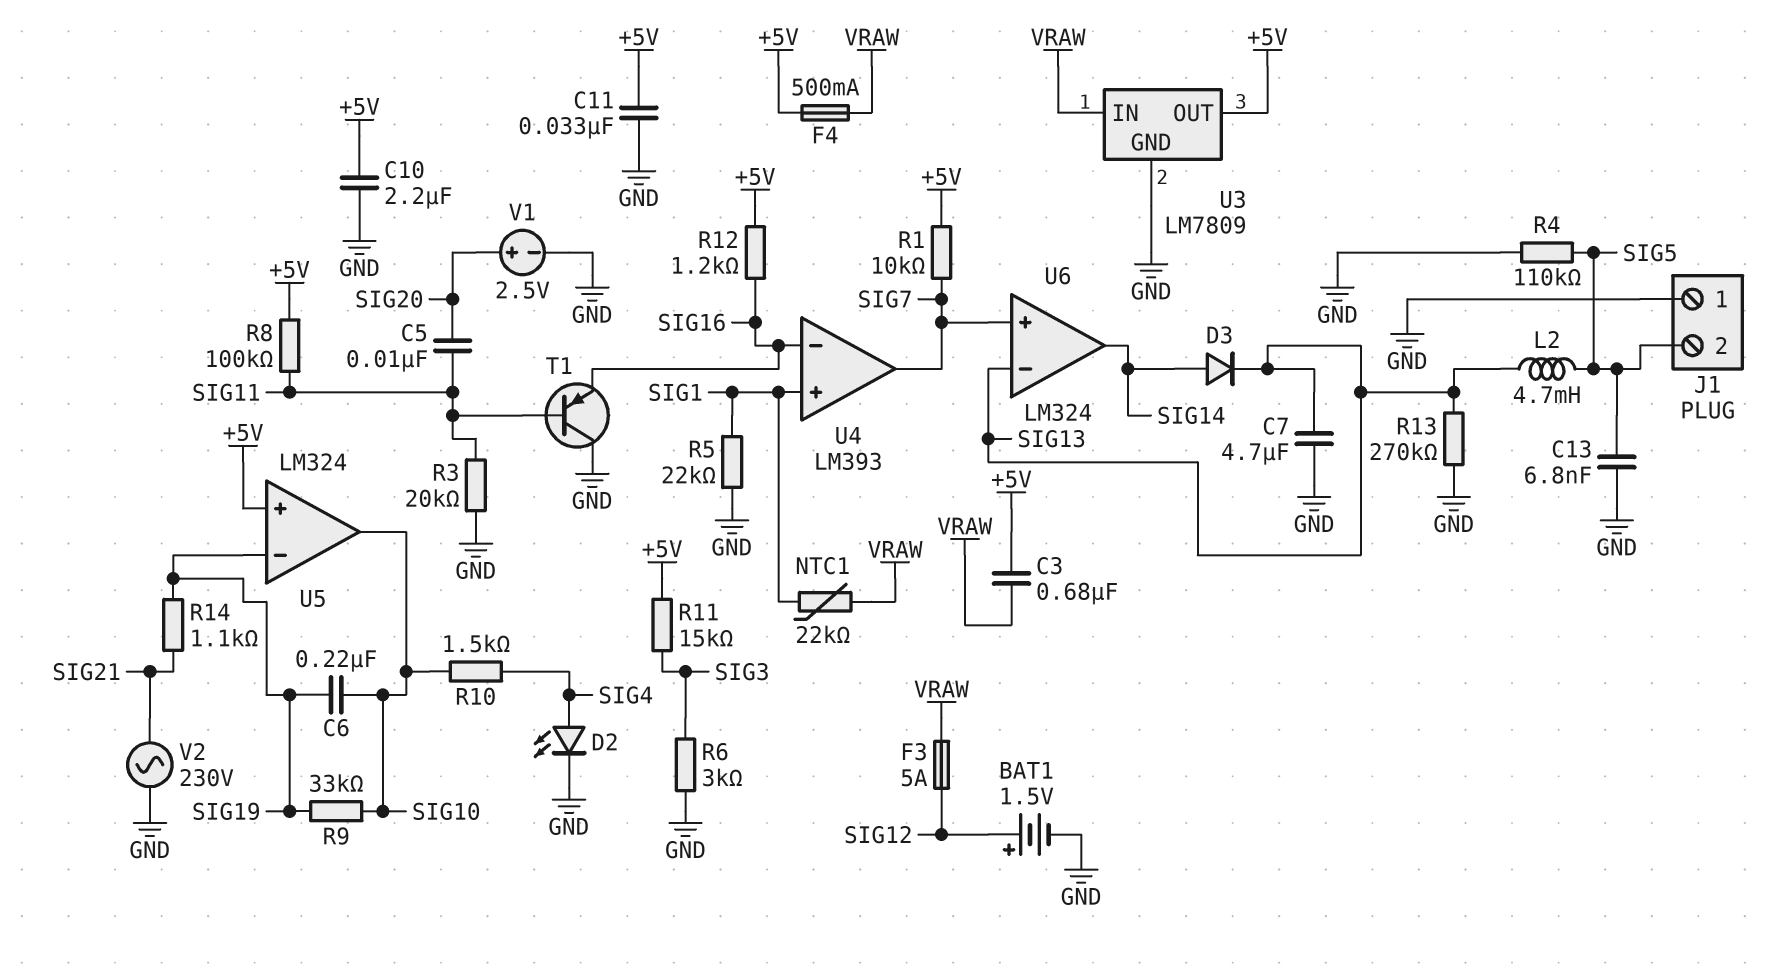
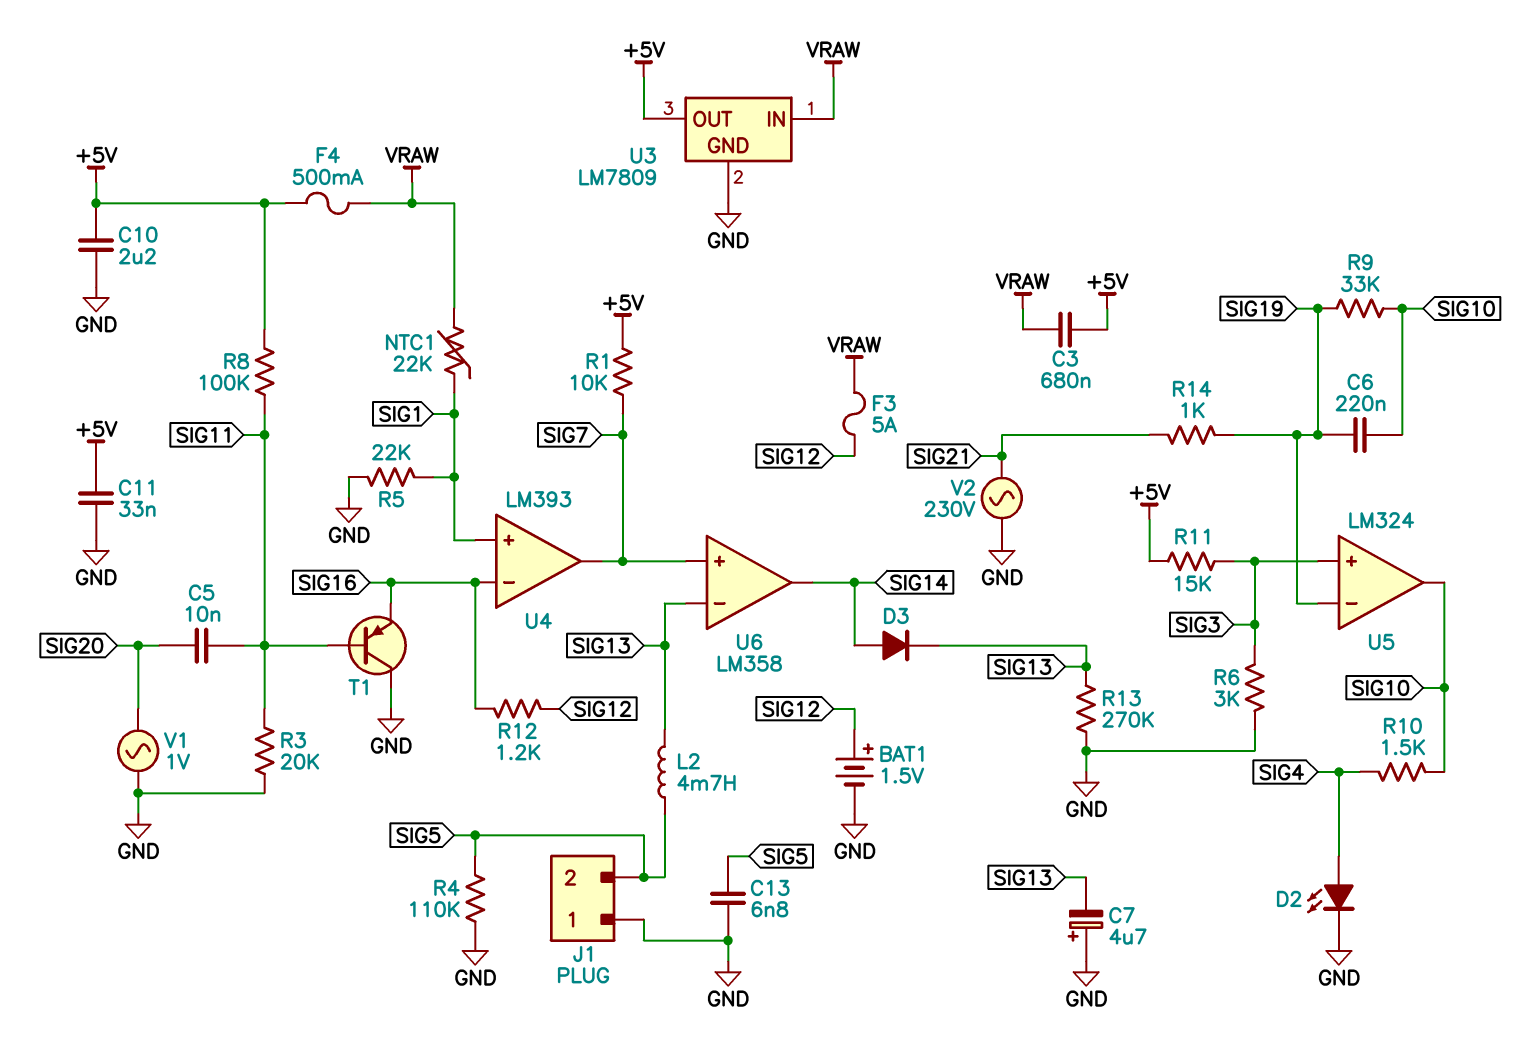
C7: 4.7uF (GND, SIG13) -> 4.7uF (plus GND, minus SIG13)
R12: 1.2k (+5V, SIG16) -> 1.2k (SIG12, SIG16)
R14: 1.1k (SIG19, SIG21) -> 1k (SIG19, SIG21)
U5 pin in+: +5V -> SIG3
U6: LM324 -> LM358
V1: 2.5V (plus SIG20, minus GND) -> AC 1V (GND, SIG20)

